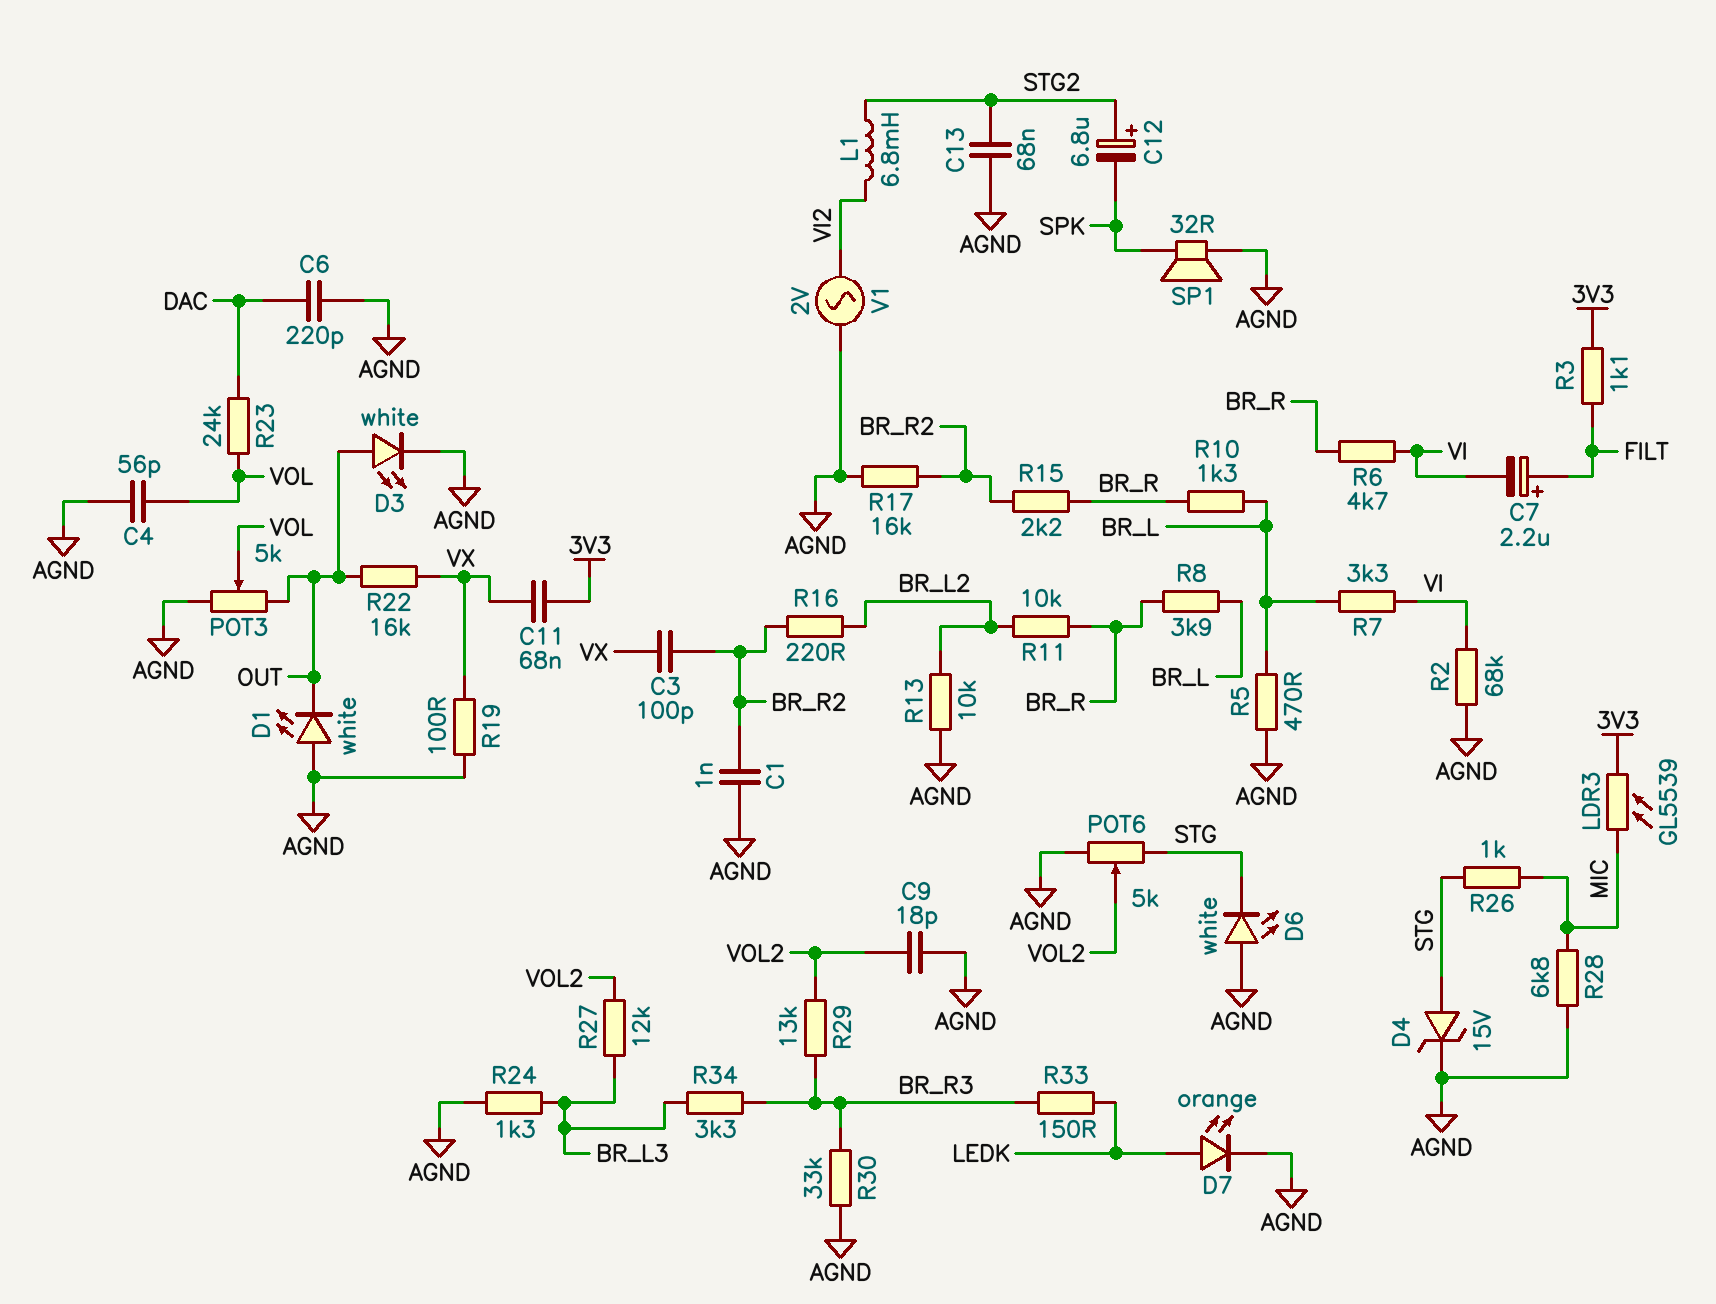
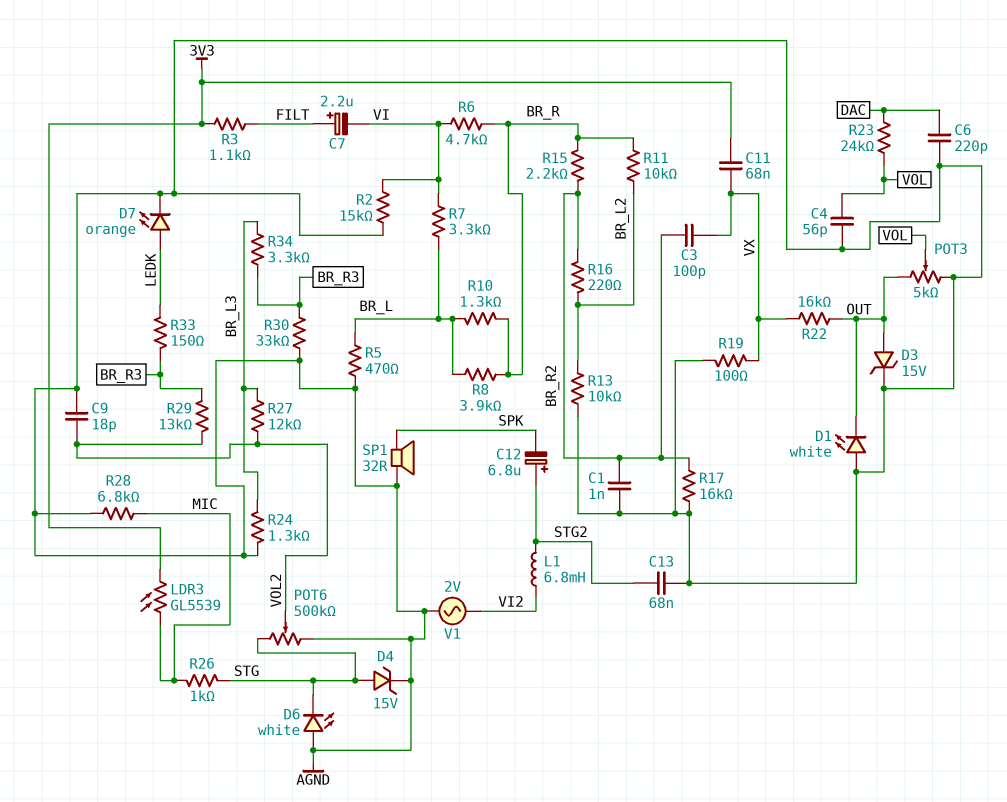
D3: LED white (A OUT, K AGND) -> zener 15V (A OUT, K AGND)
POT6: 5k (AGND, STG, wiper VOL2) -> 500k (AGND, STG, wiper VOL2)
R2: 68k (AGND, VI) -> 15k (AGND, VI)

